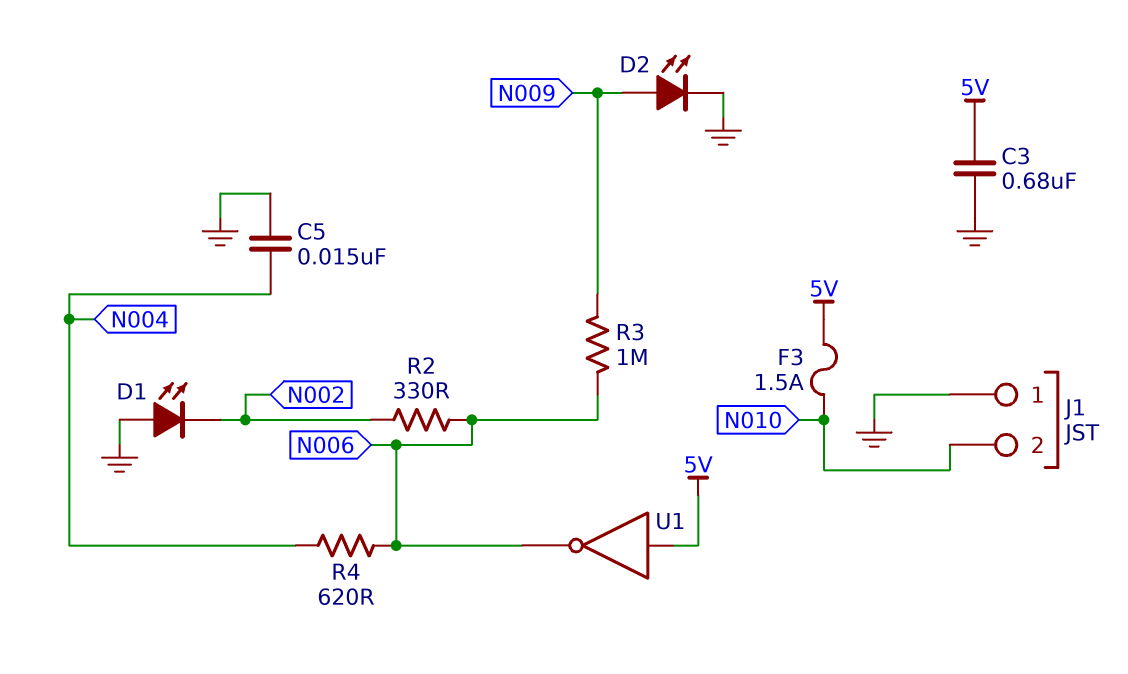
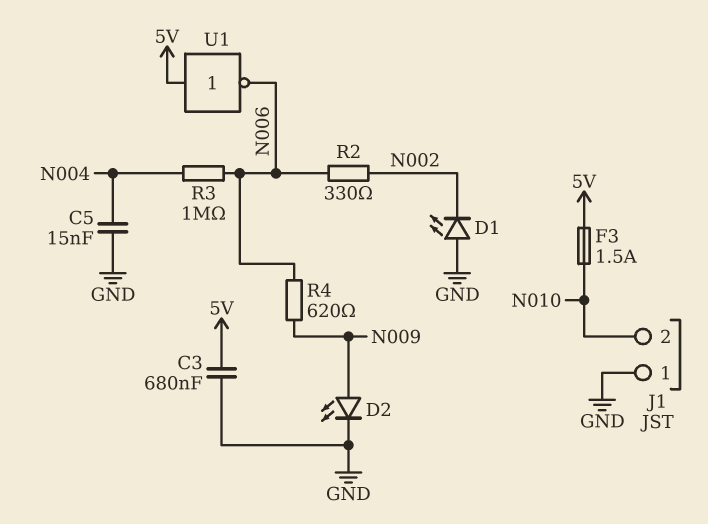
R3: 1M (N006, N009) -> 1M (N004, N006)
R4: 620 (N004, N006) -> 620 (N006, N009)

